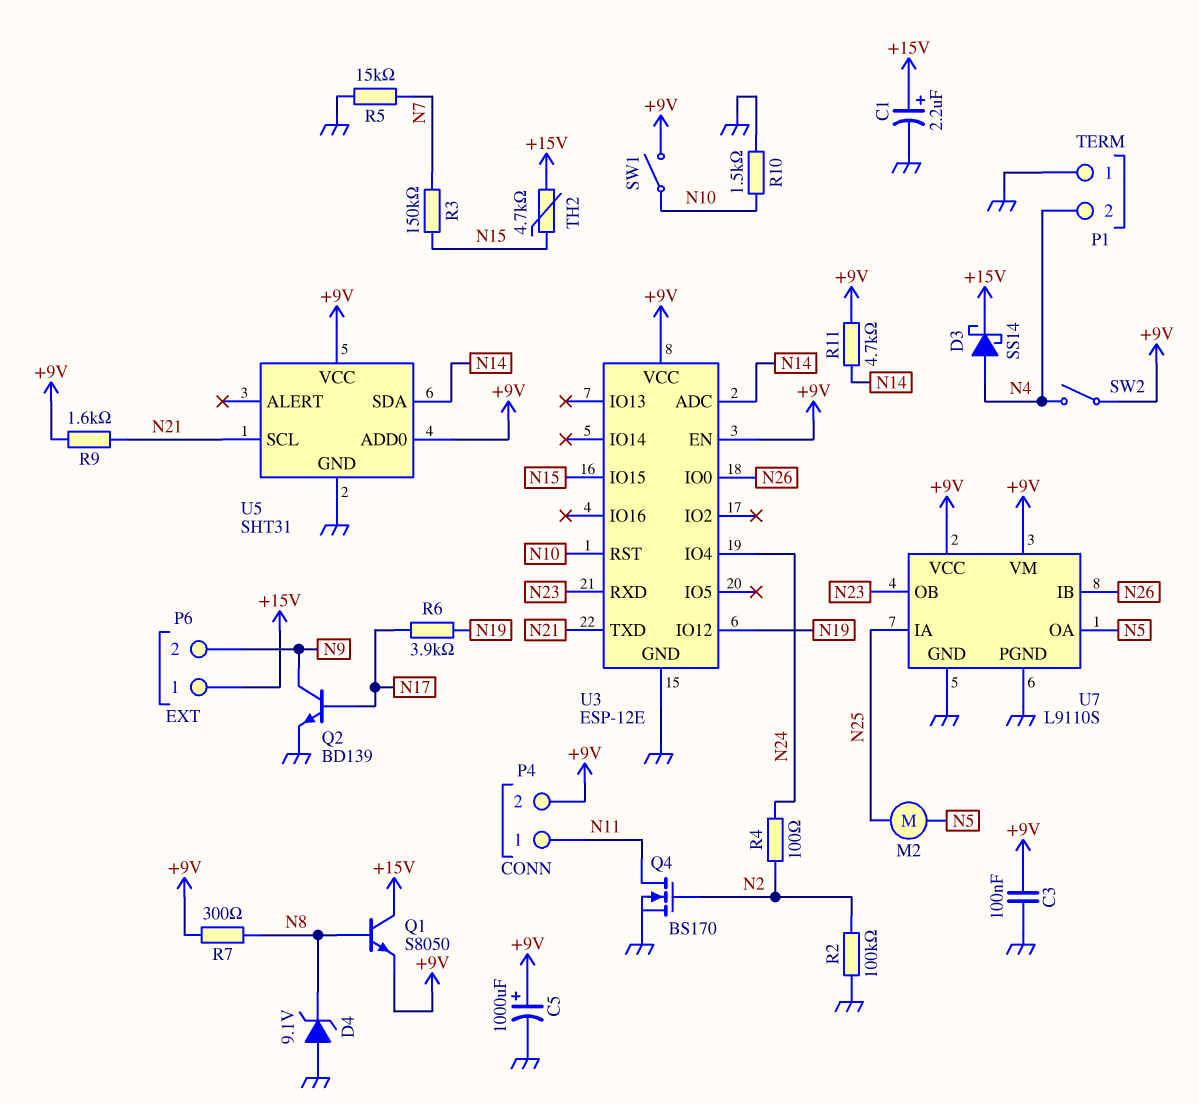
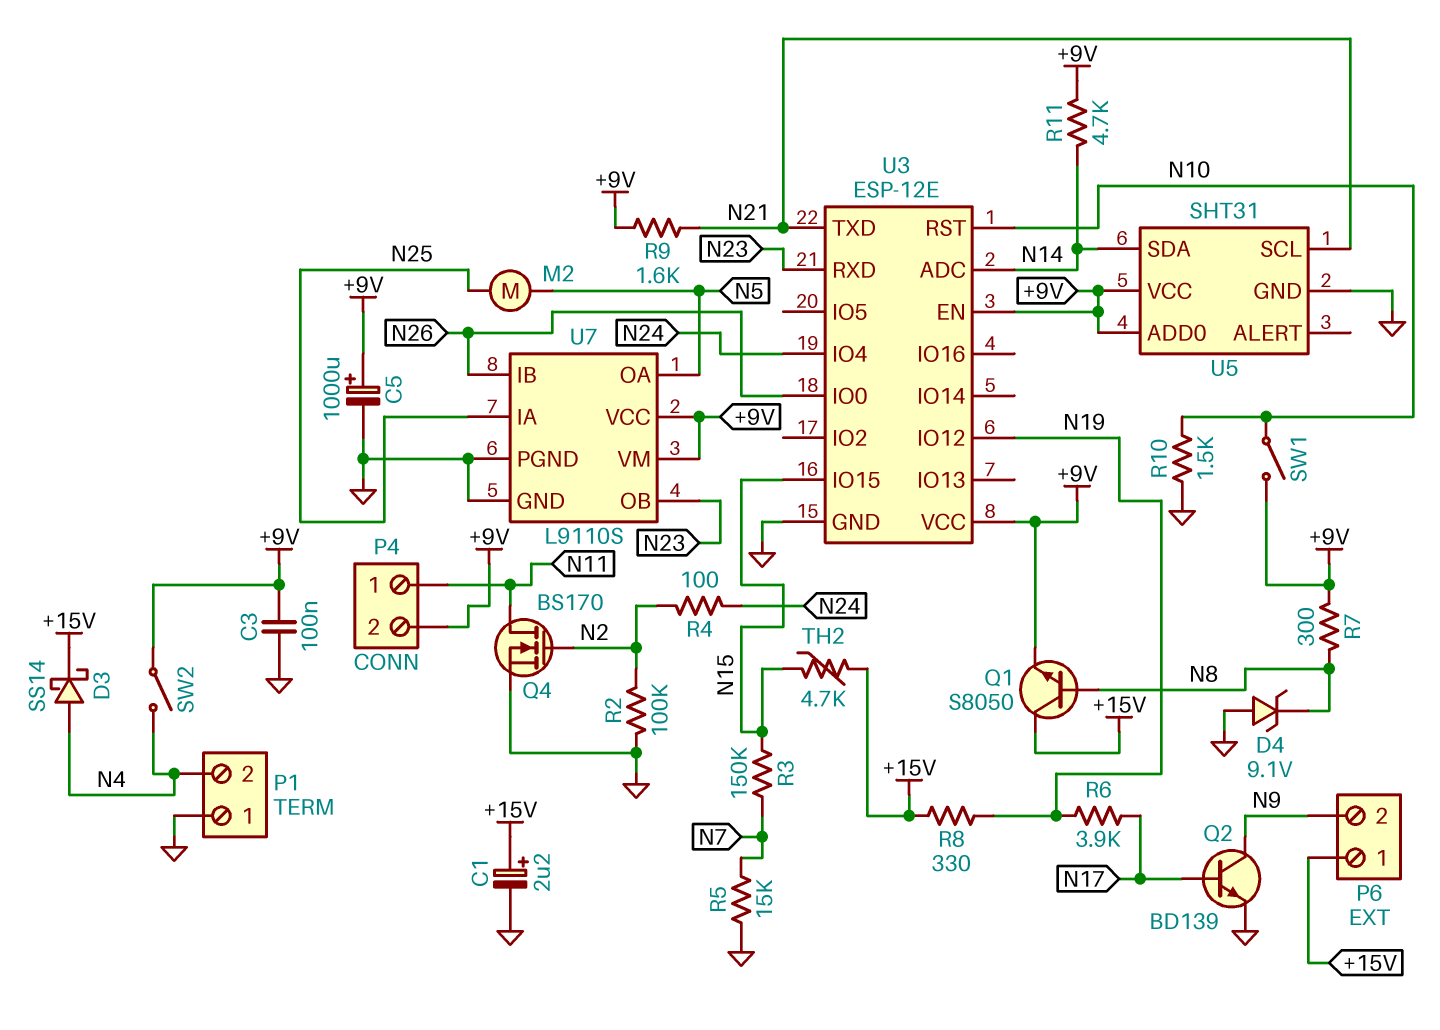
R8: none -> 330 (+15V, N19)

